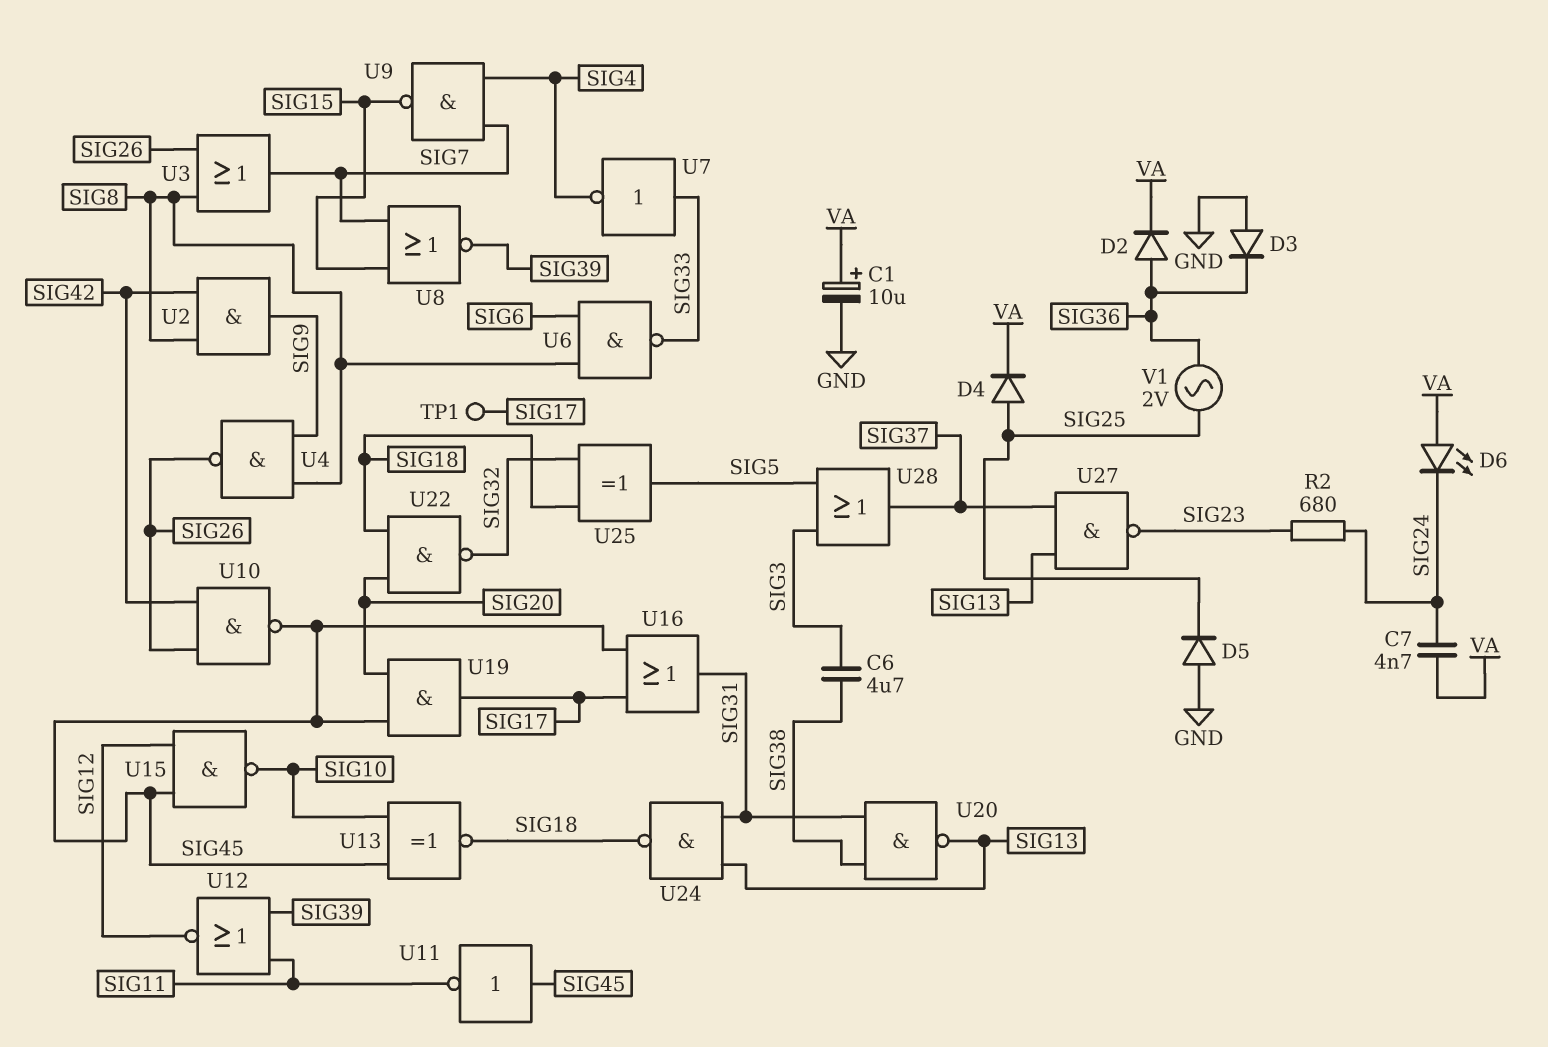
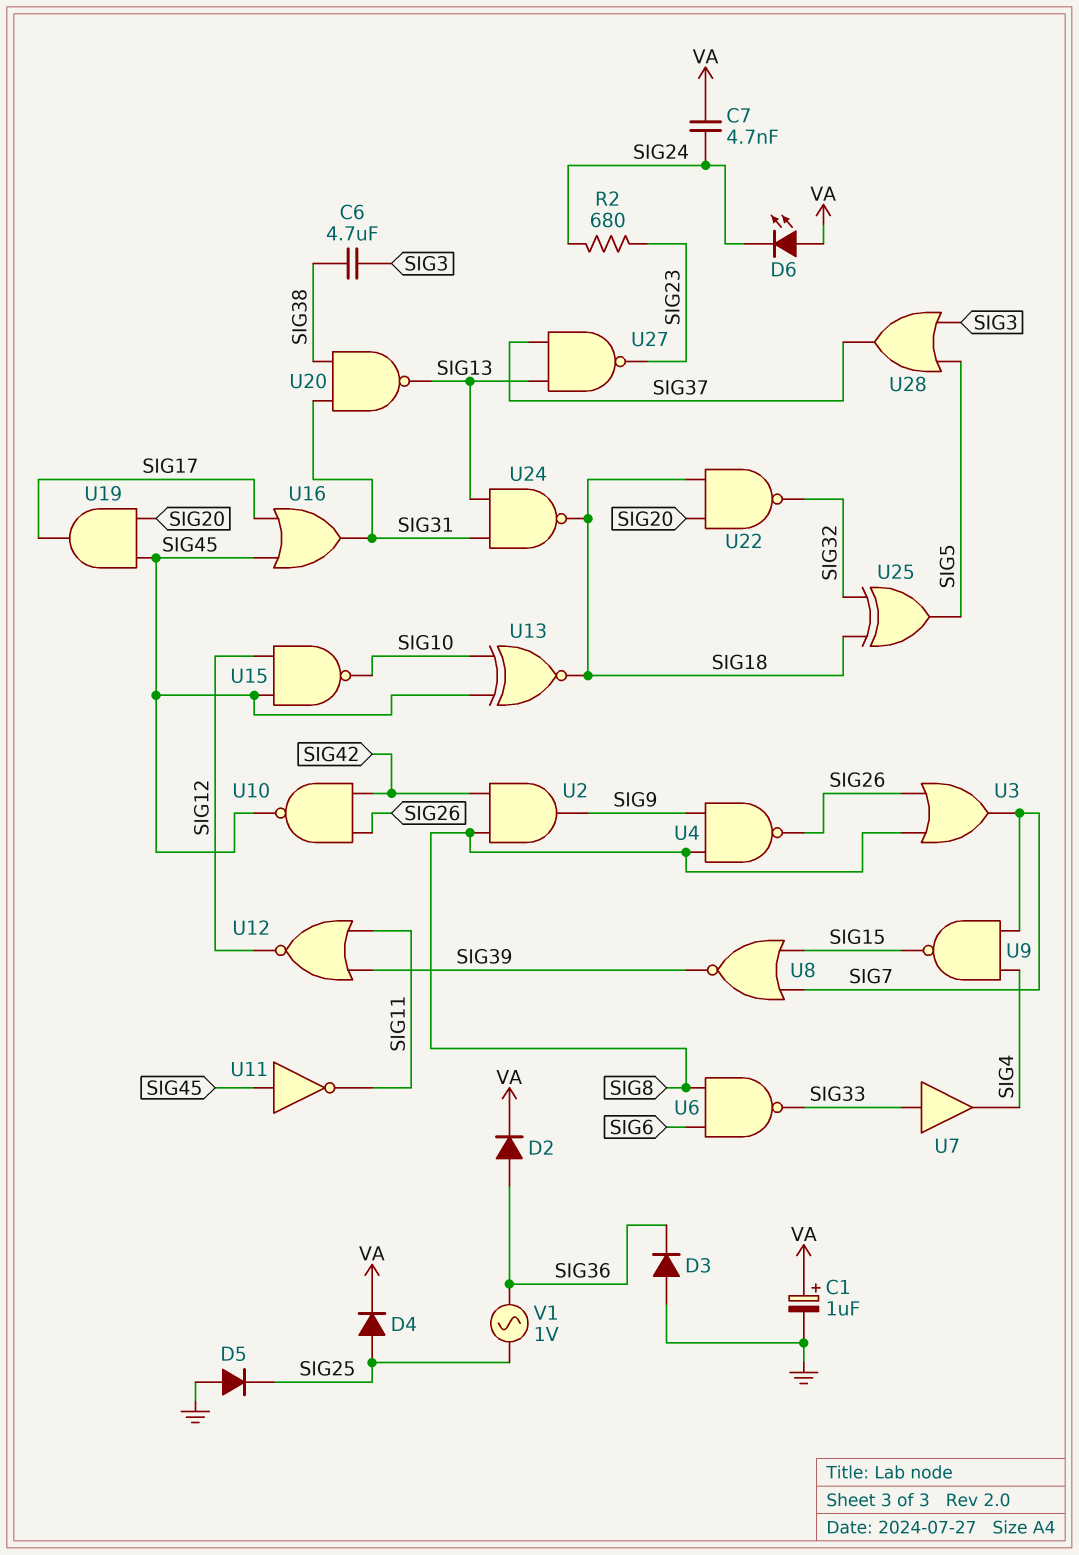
C1: 10uF (plus VA, minus GND) -> 1uF (plus VA, minus GND)
TP1: test point (SIG17) -> none
U7: NOT (in SIG33, out SIG4) -> buffer (in SIG33, out SIG4)
V1: AC 2V (SIG25, SIG36) -> AC 1V (SIG25, SIG36)

